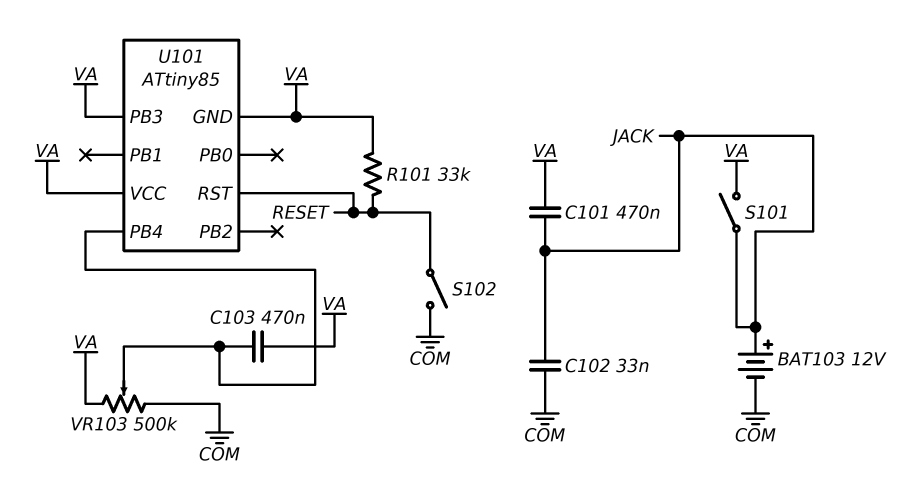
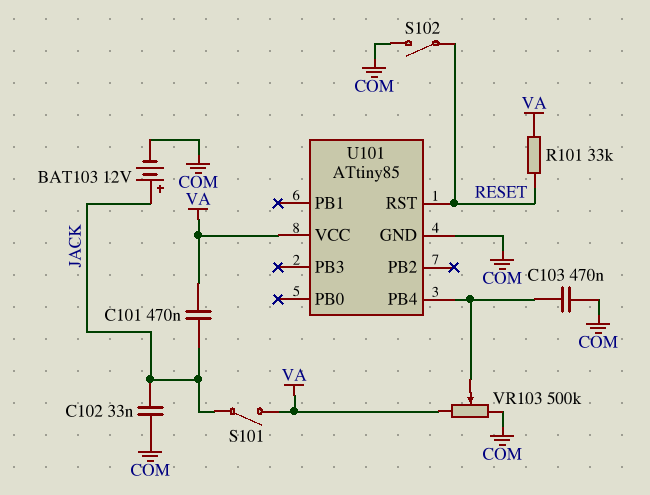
C103: 470nF (U101/PB4, VA) -> 470nF (COM, U101/PB4)
U101 pin GND: VA -> COM
U101 pin PB3: VA -> none

